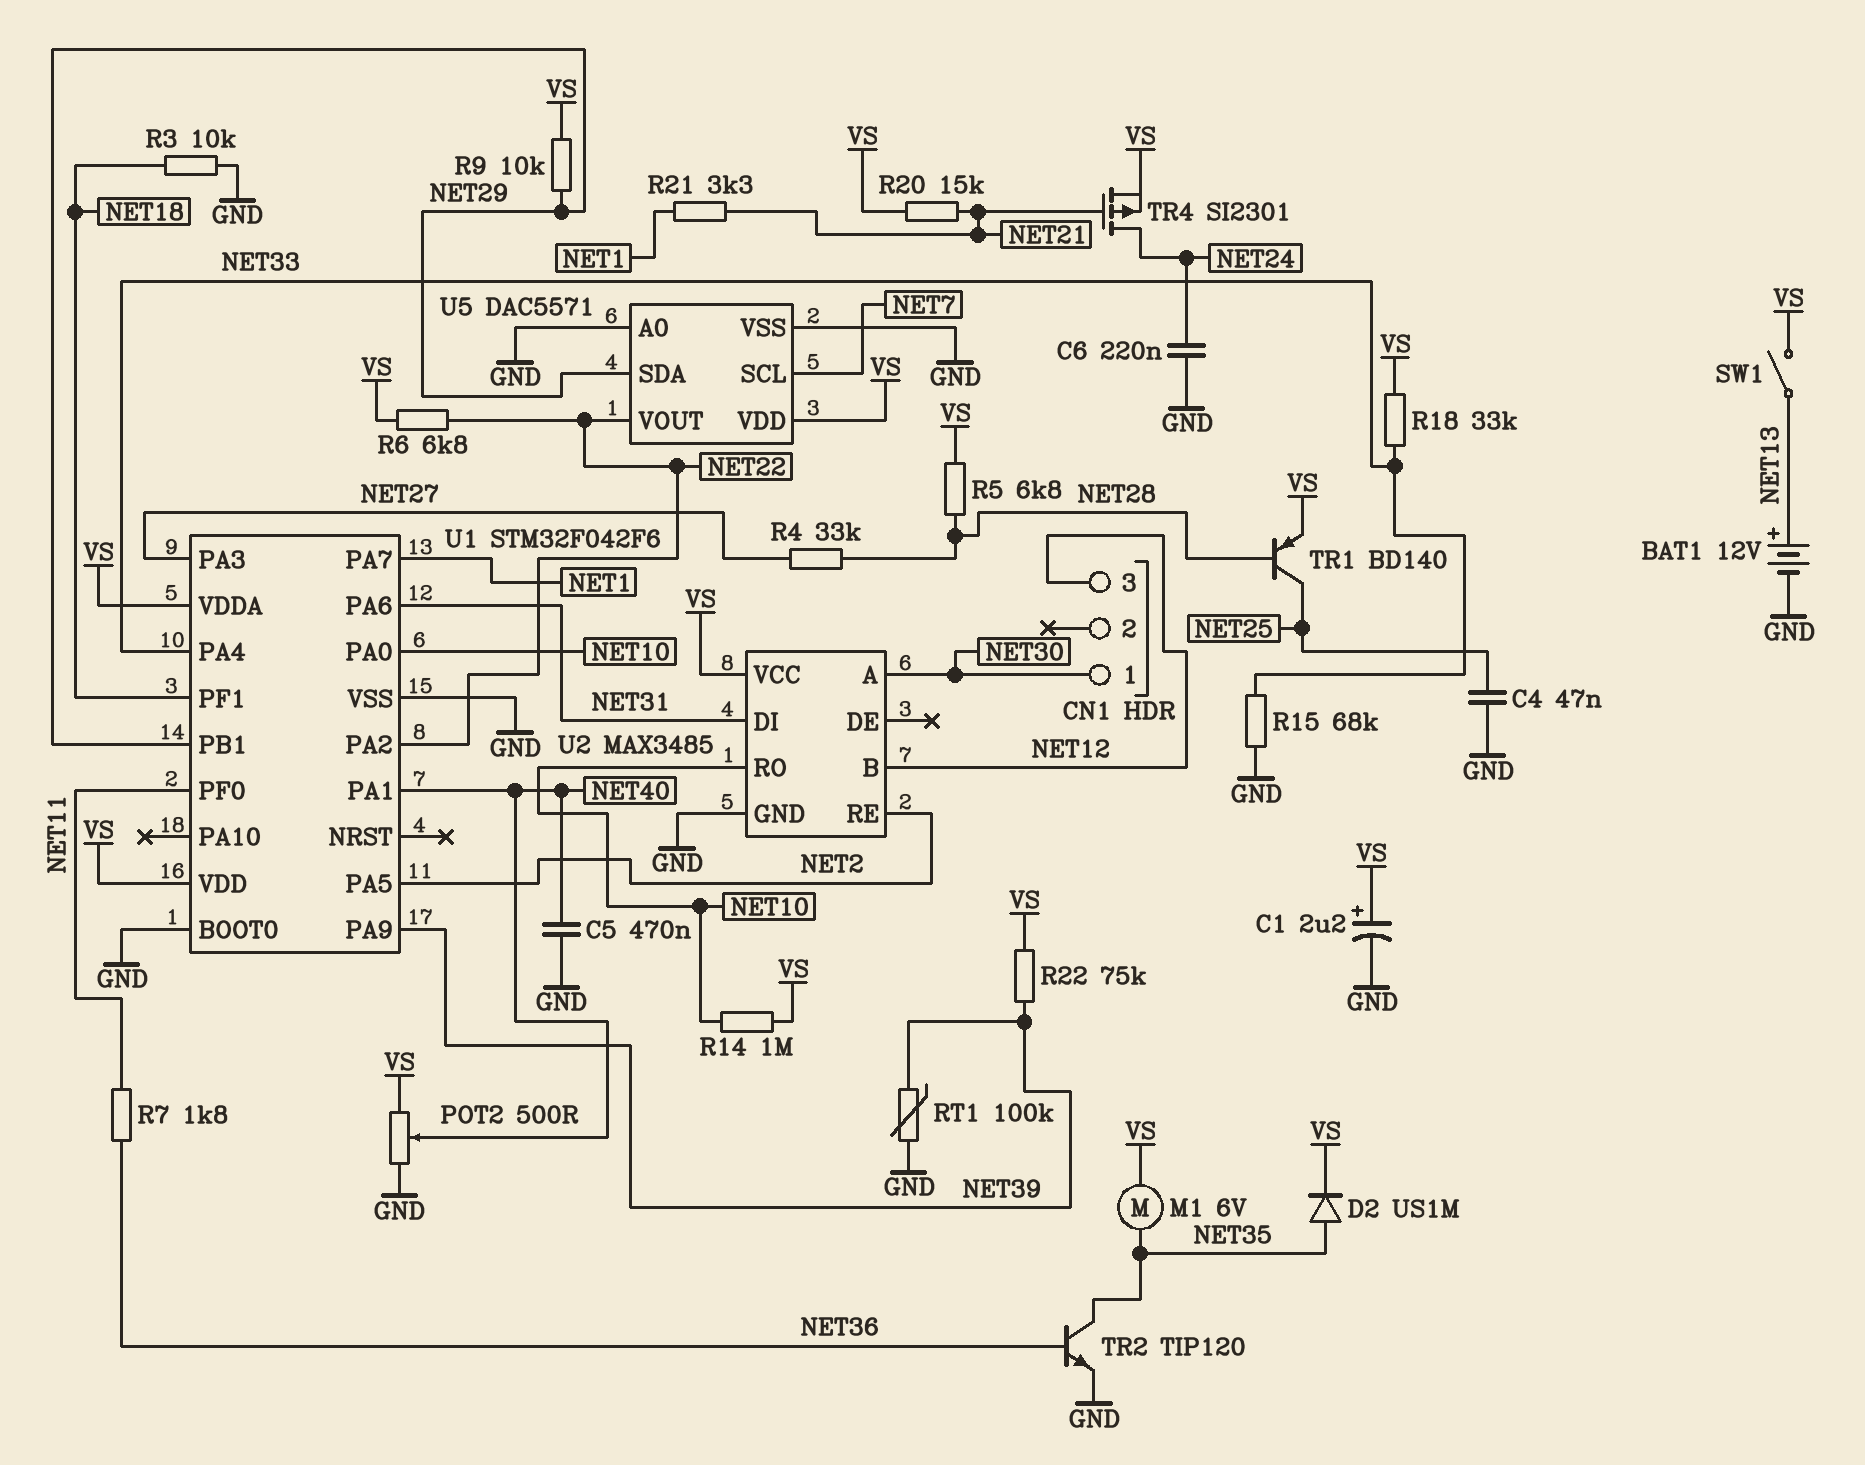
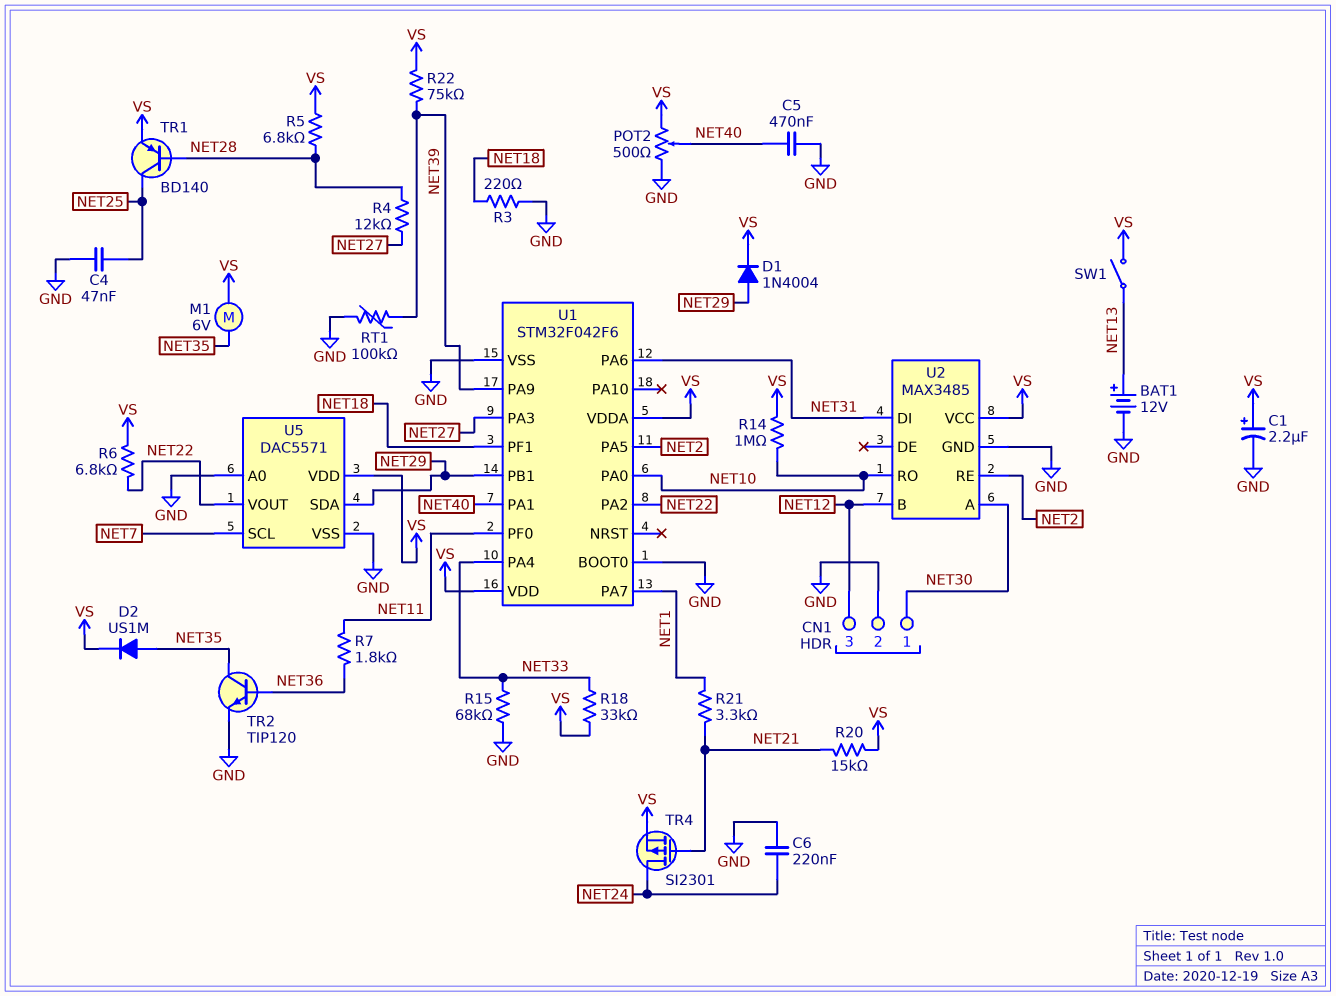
CN1 pin 2: none -> GND
D1: none -> diode 1N4004 (A NET29, K VS)
R3: 10k (GND, NET18) -> 220 (GND, NET18)
R4: 33k (NET27, NET28) -> 12k (NET27, NET28)
R9: 10k (NET29, VS) -> none

